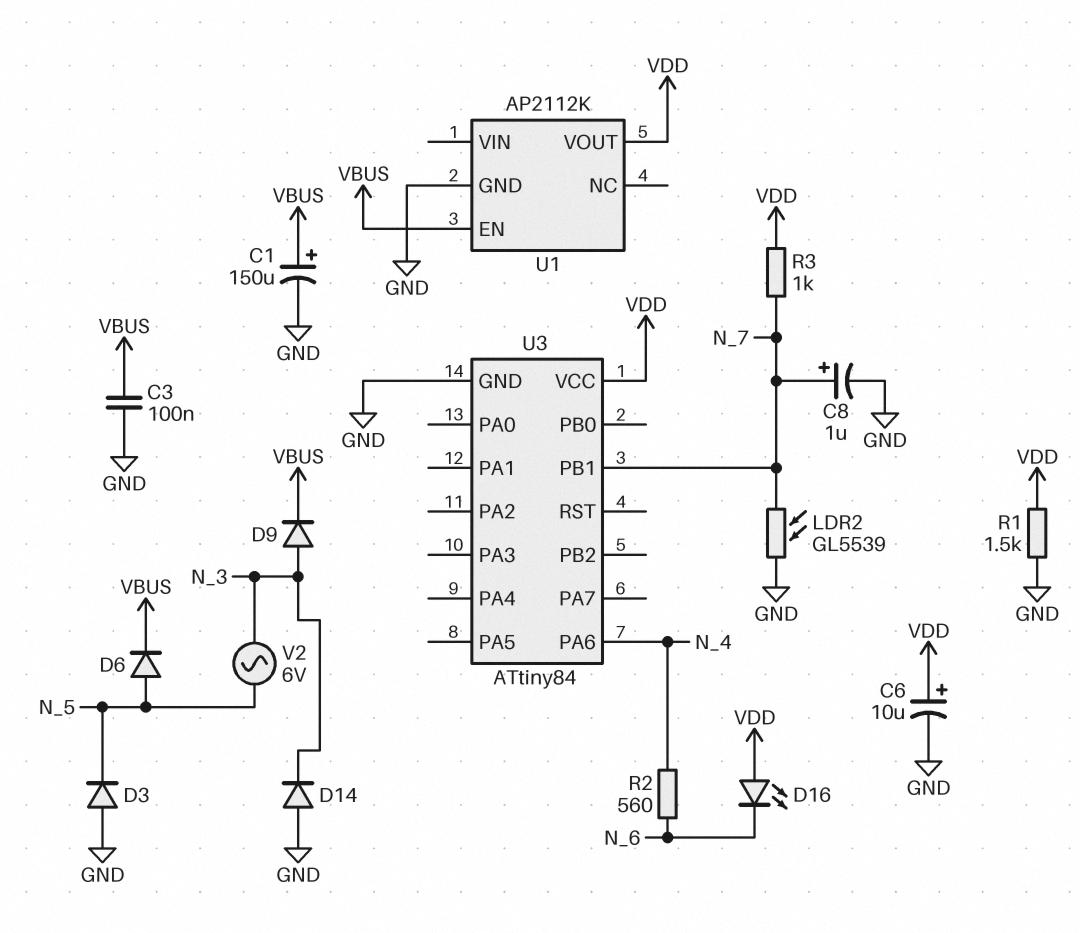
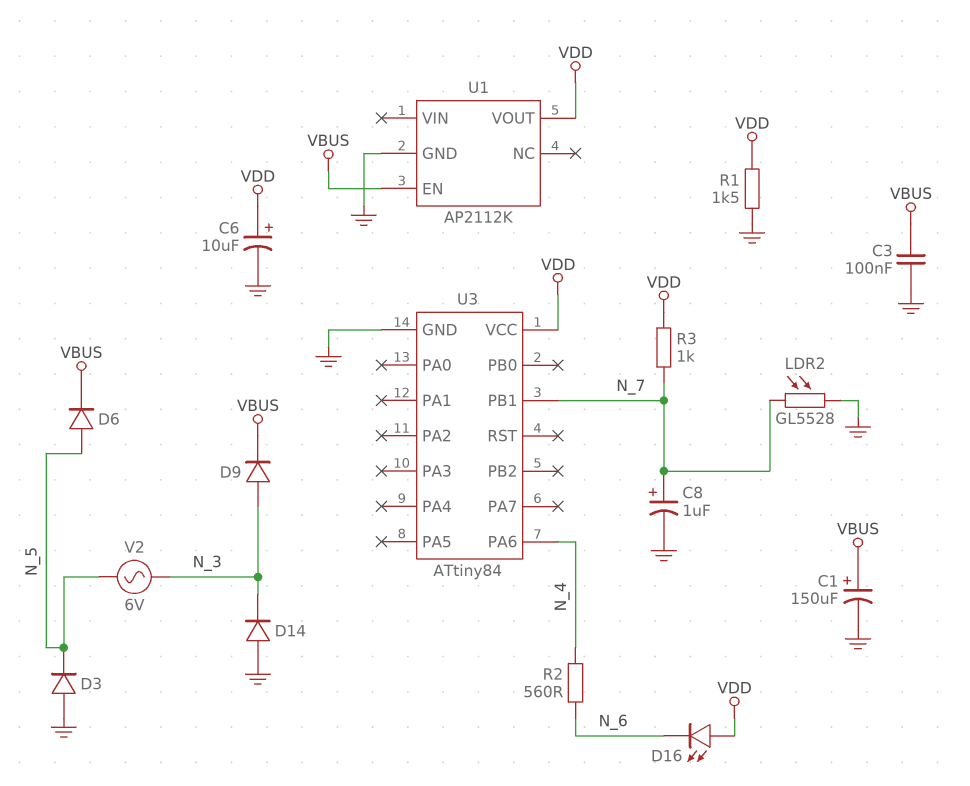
LDR2: GL5539 (GND, N_7) -> GL5528 (GND, N_7)

